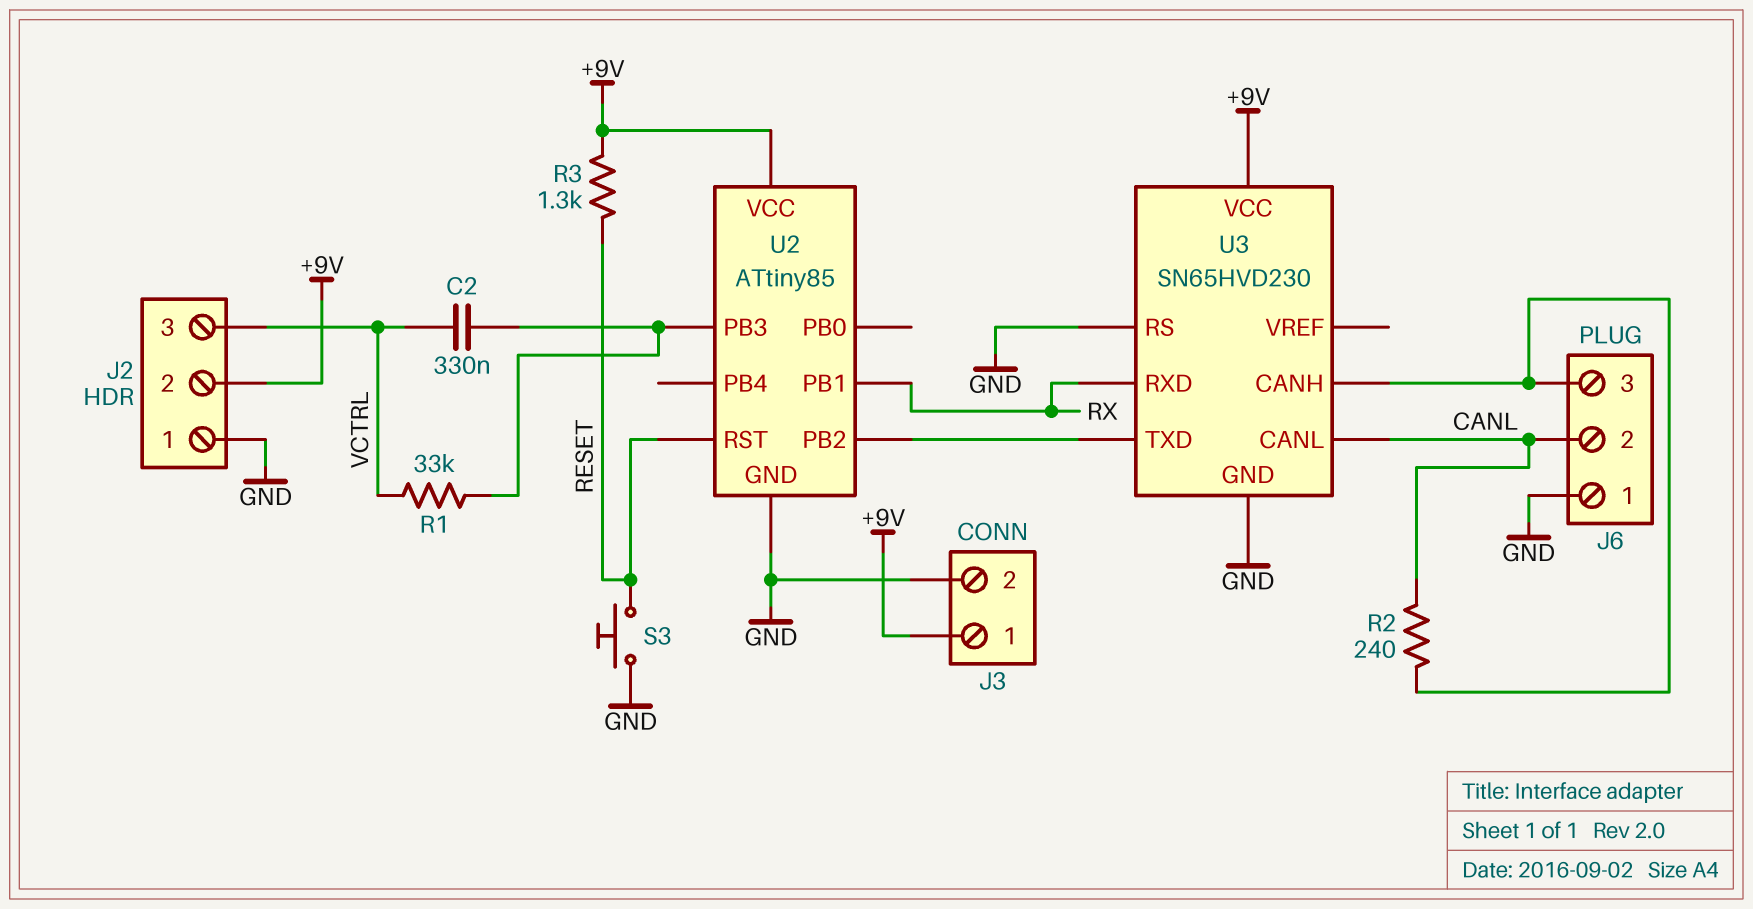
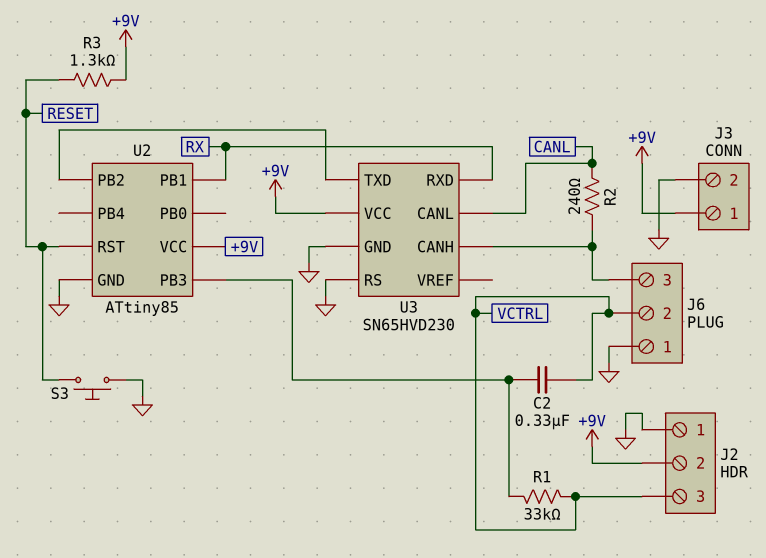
J6 pin 2: CANL -> VCTRL

